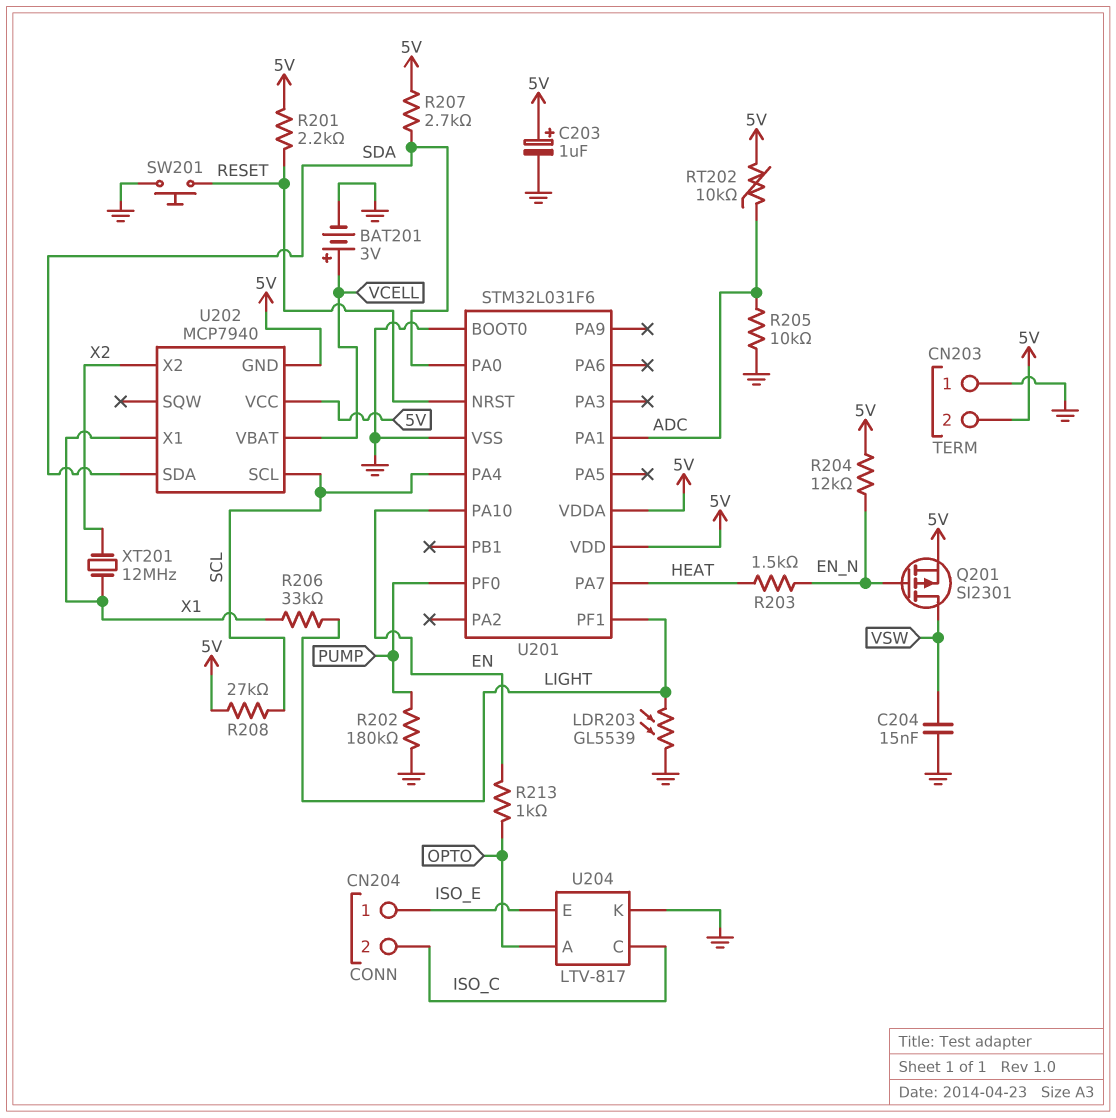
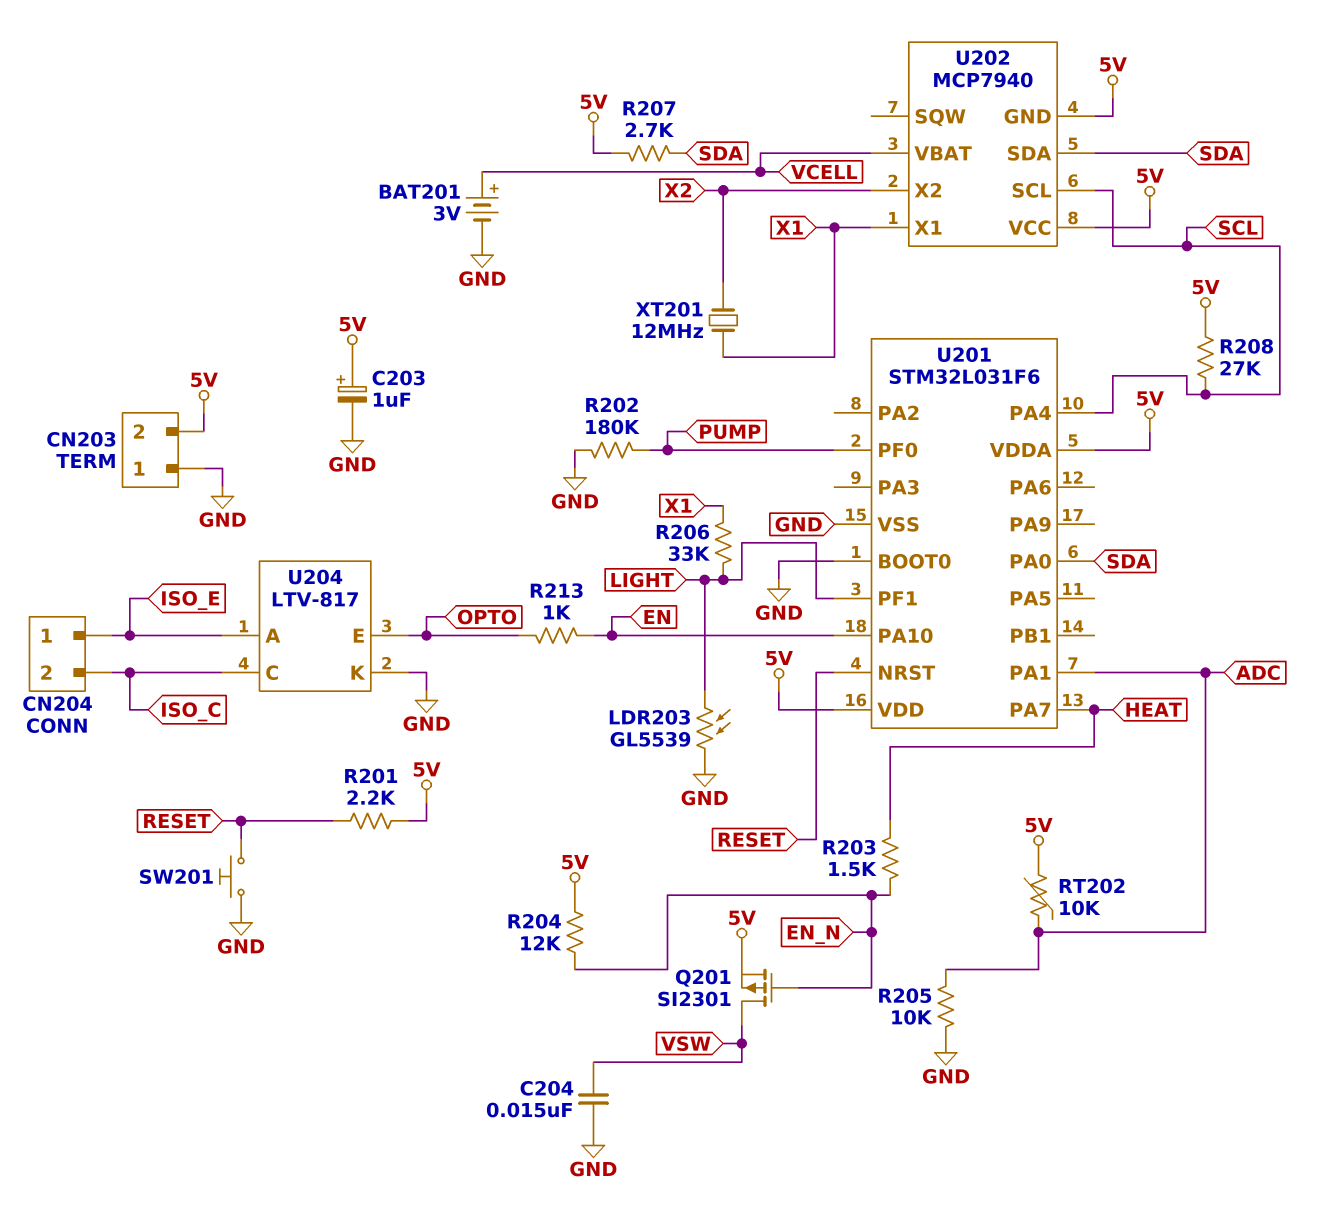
U204 pin A: OPTO -> ISO_E
U204 pin E: ISO_E -> OPTO

